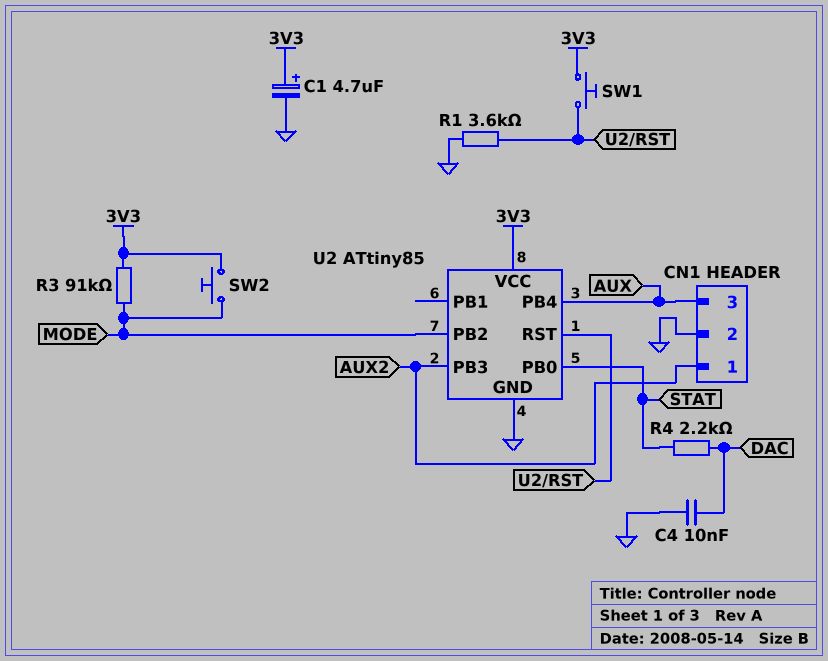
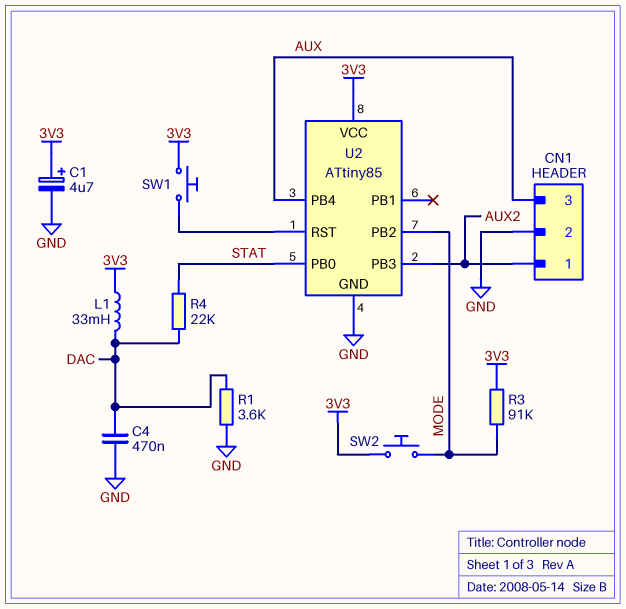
C4: 10nF (DAC, GND) -> 470nF (DAC, GND)
L1: none -> 33mH (3V3, DAC)
R1: 3.6k (GND, U2/RST) -> 3.6k (DAC, GND)
R4: 2.2k (DAC, STAT) -> 22k (DAC, STAT)

